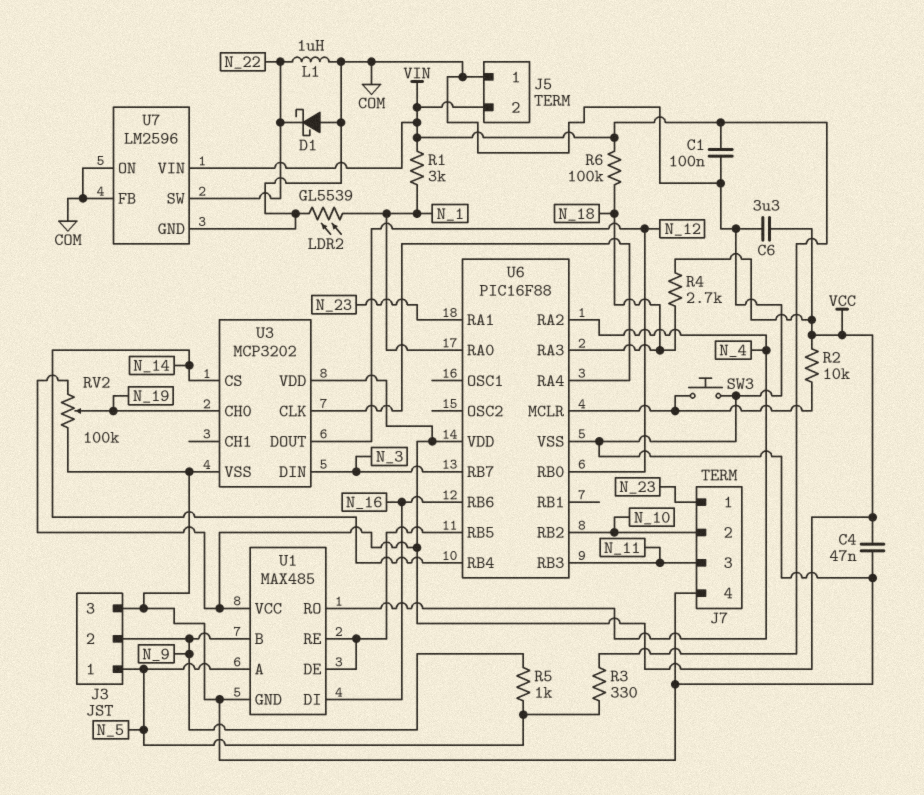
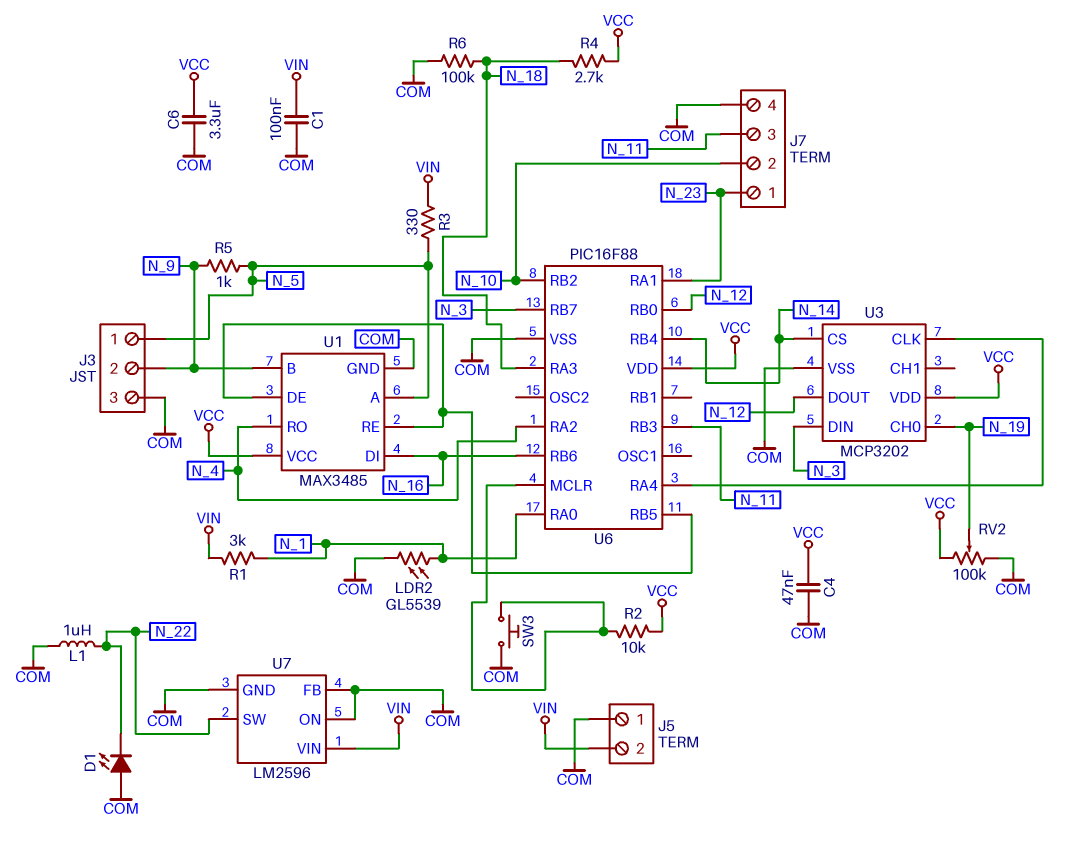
D1: schottky (A COM, K N_22) -> LED (A COM, K N_22)
R6: 100k (N_18, VIN) -> 100k (COM, N_18)
U1: MAX485 -> MAX3485

